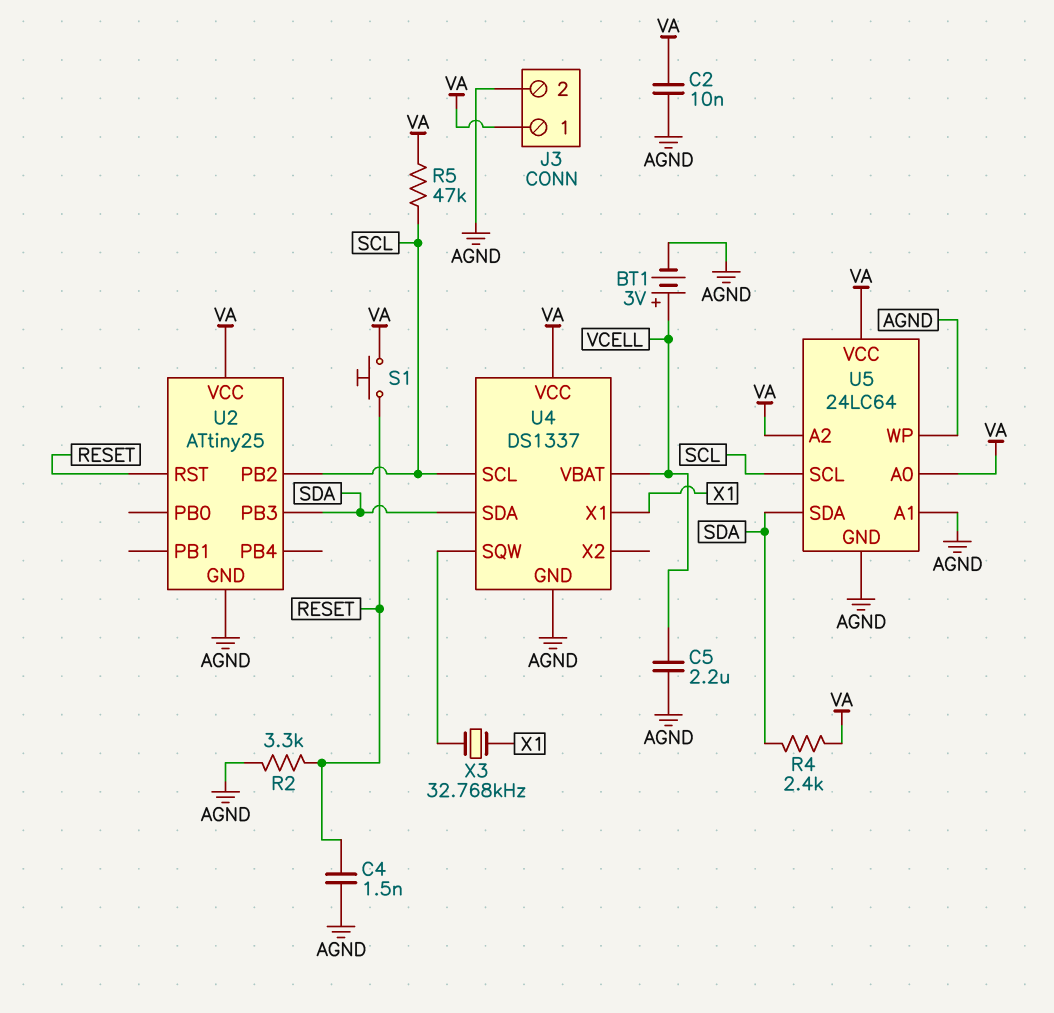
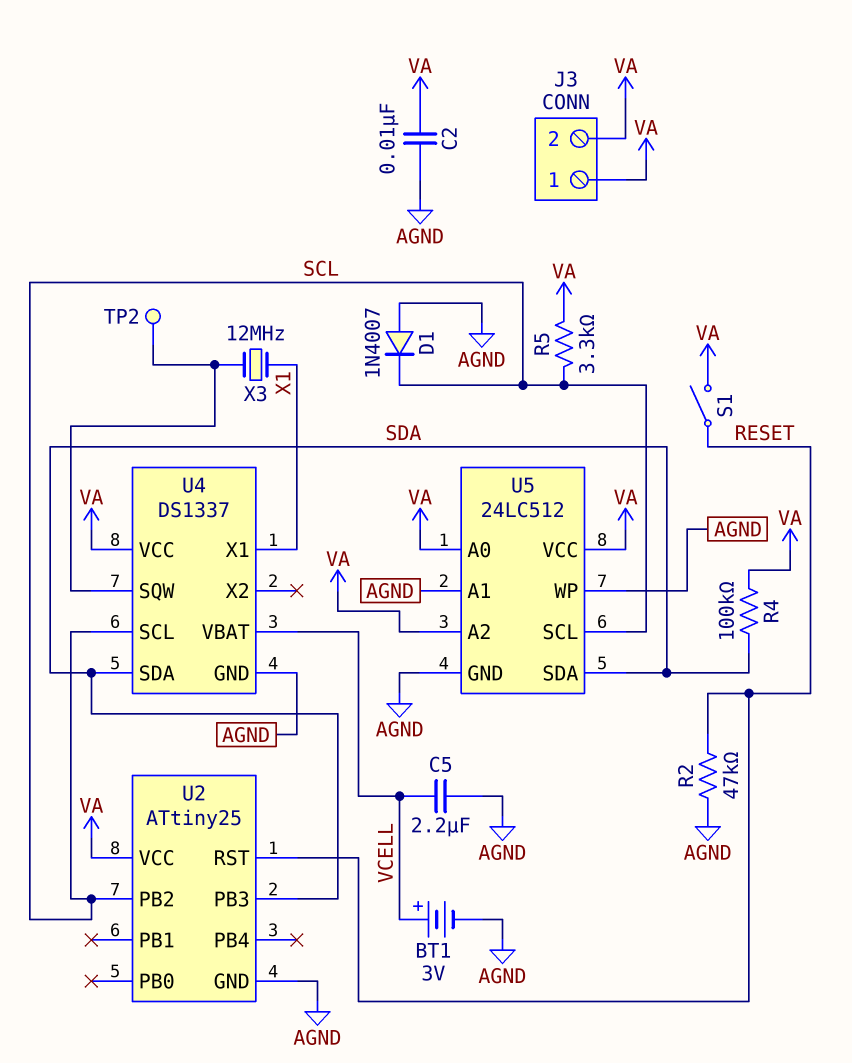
C4: 1.5nF (AGND, RESET) -> none
D1: none -> diode 1N4007 (A AGND, K SCL)
J3 pin 2: AGND -> VA
R2: 3.3k (AGND, RESET) -> 47k (AGND, RESET)
R4: 2.4k (SDA, VA) -> 100k (SDA, VA)
R5: 47k (SCL, VA) -> 3.3k (SCL, VA)
S1: button (RESET, VA) -> switch (RESET, VA)
TP2: none -> test point (U4/SQW)
U5: 24LC64 -> 24LC512
X3: 32.768kHz (U4/SQW, X1) -> 12MHz (U4/SQW, X1)

